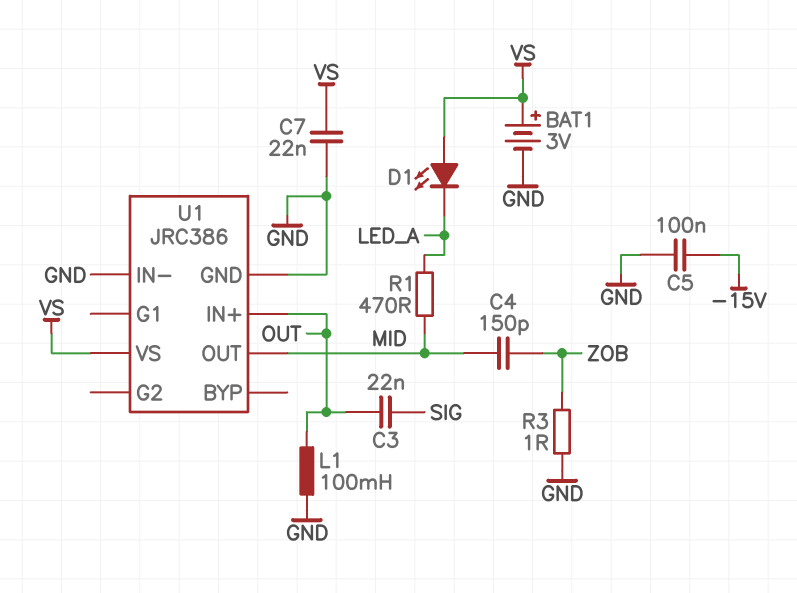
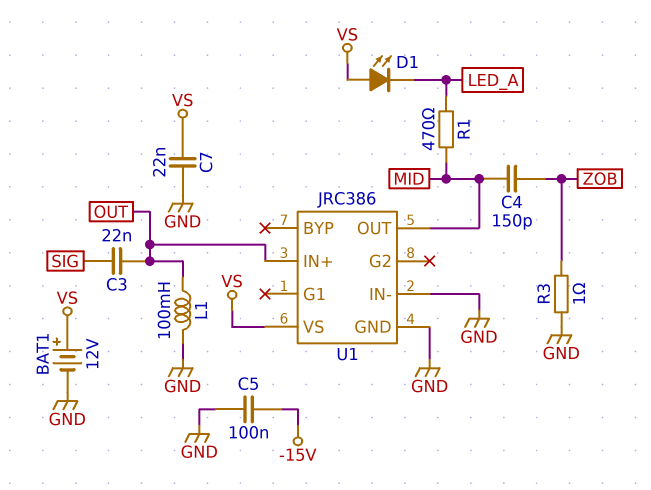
BAT1: 3V (plus VS, minus GND) -> 12V (plus VS, minus GND)

